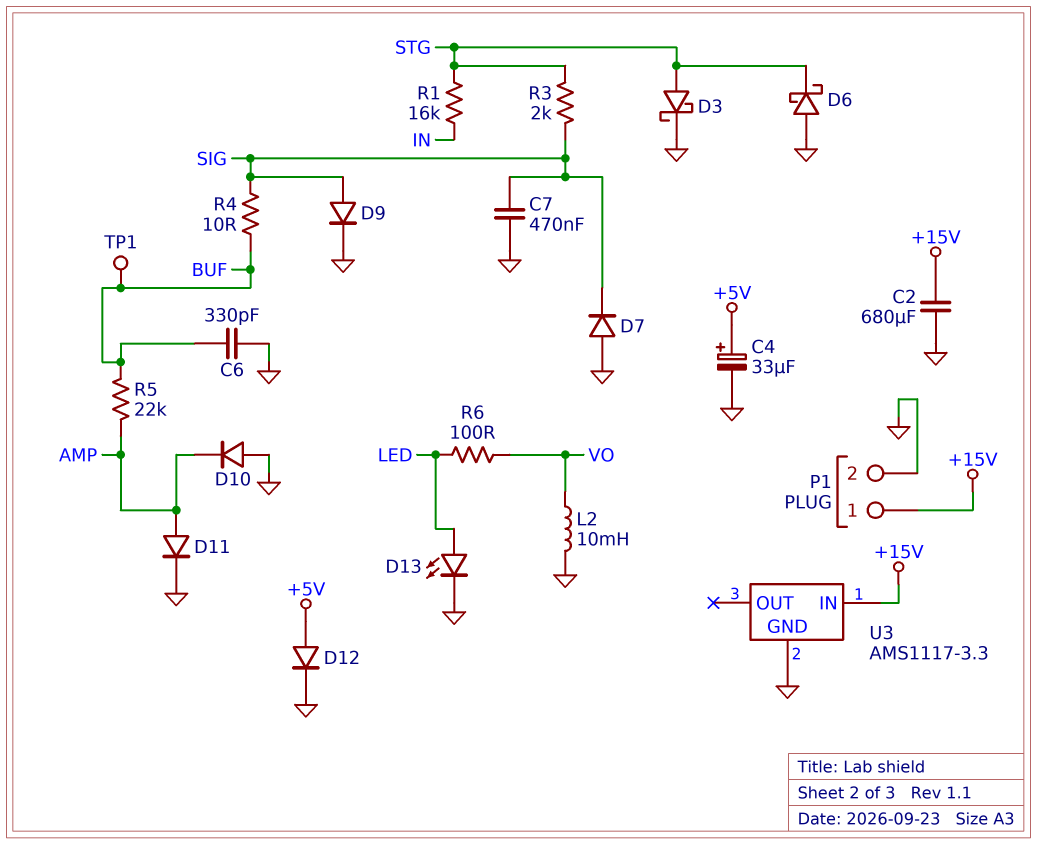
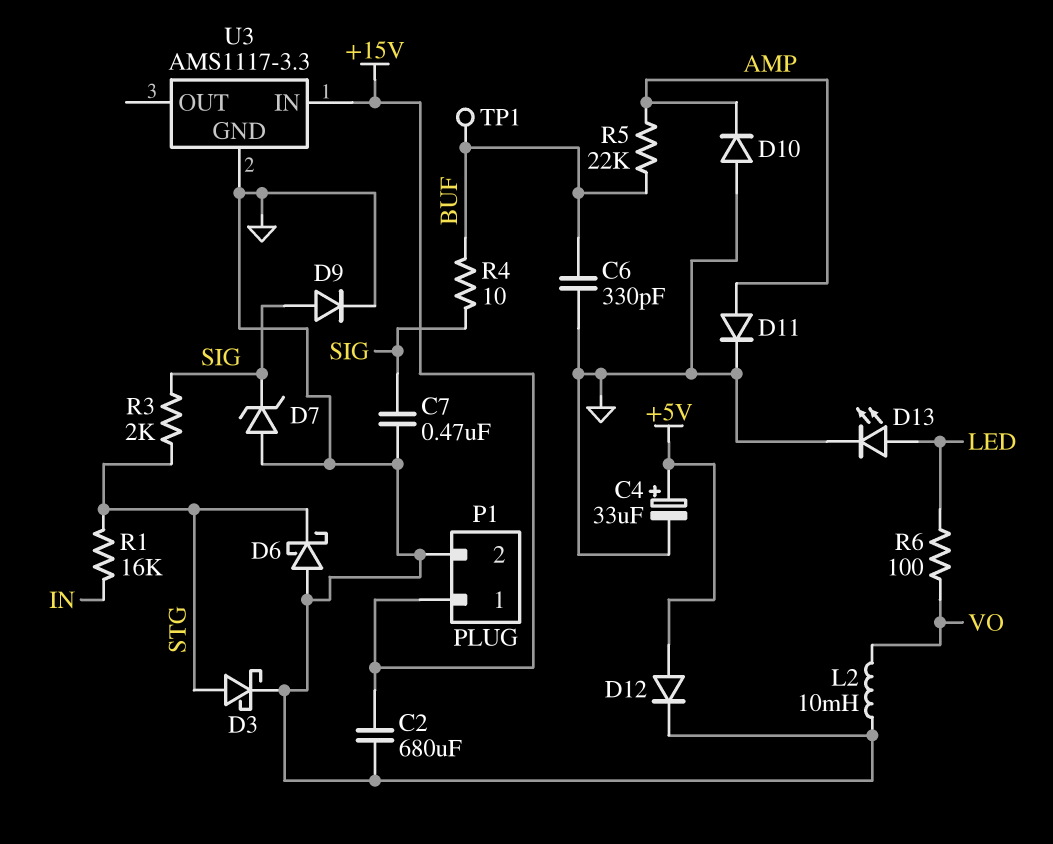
D7: diode (A GND, K SIG) -> zener (A GND, K SIG)

